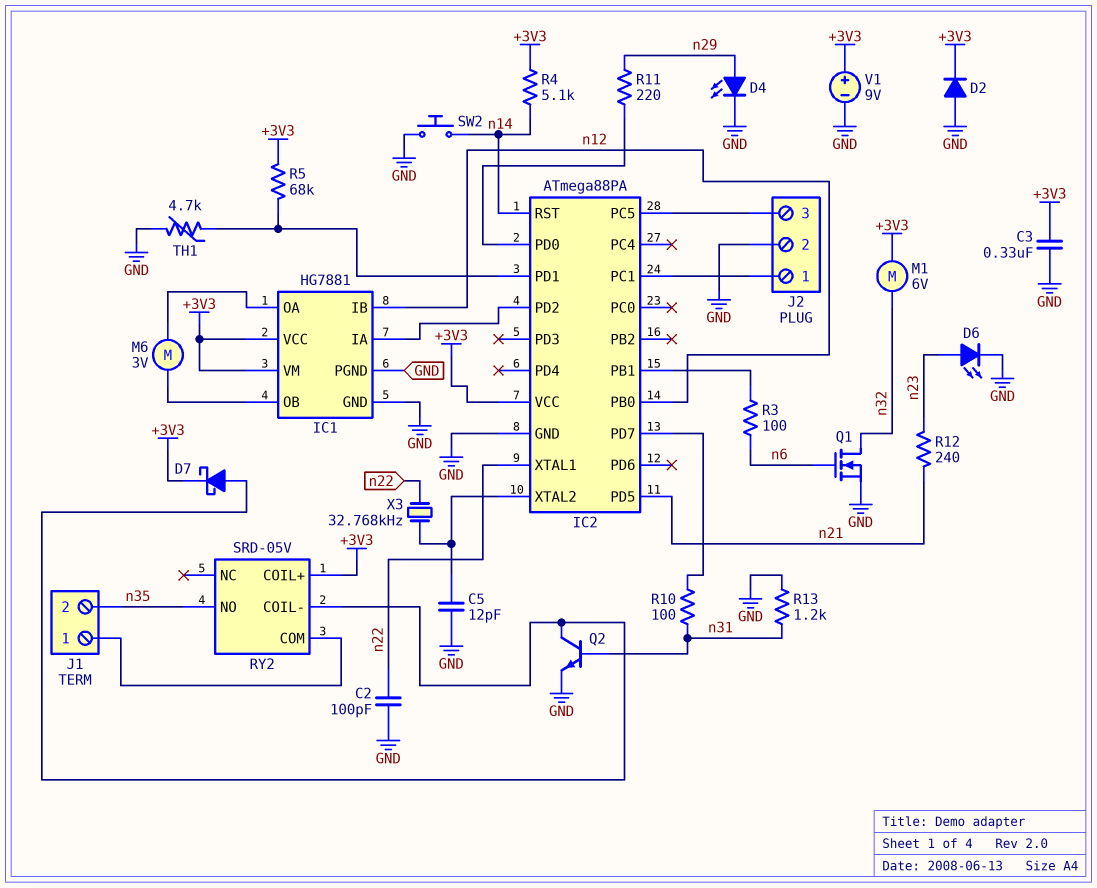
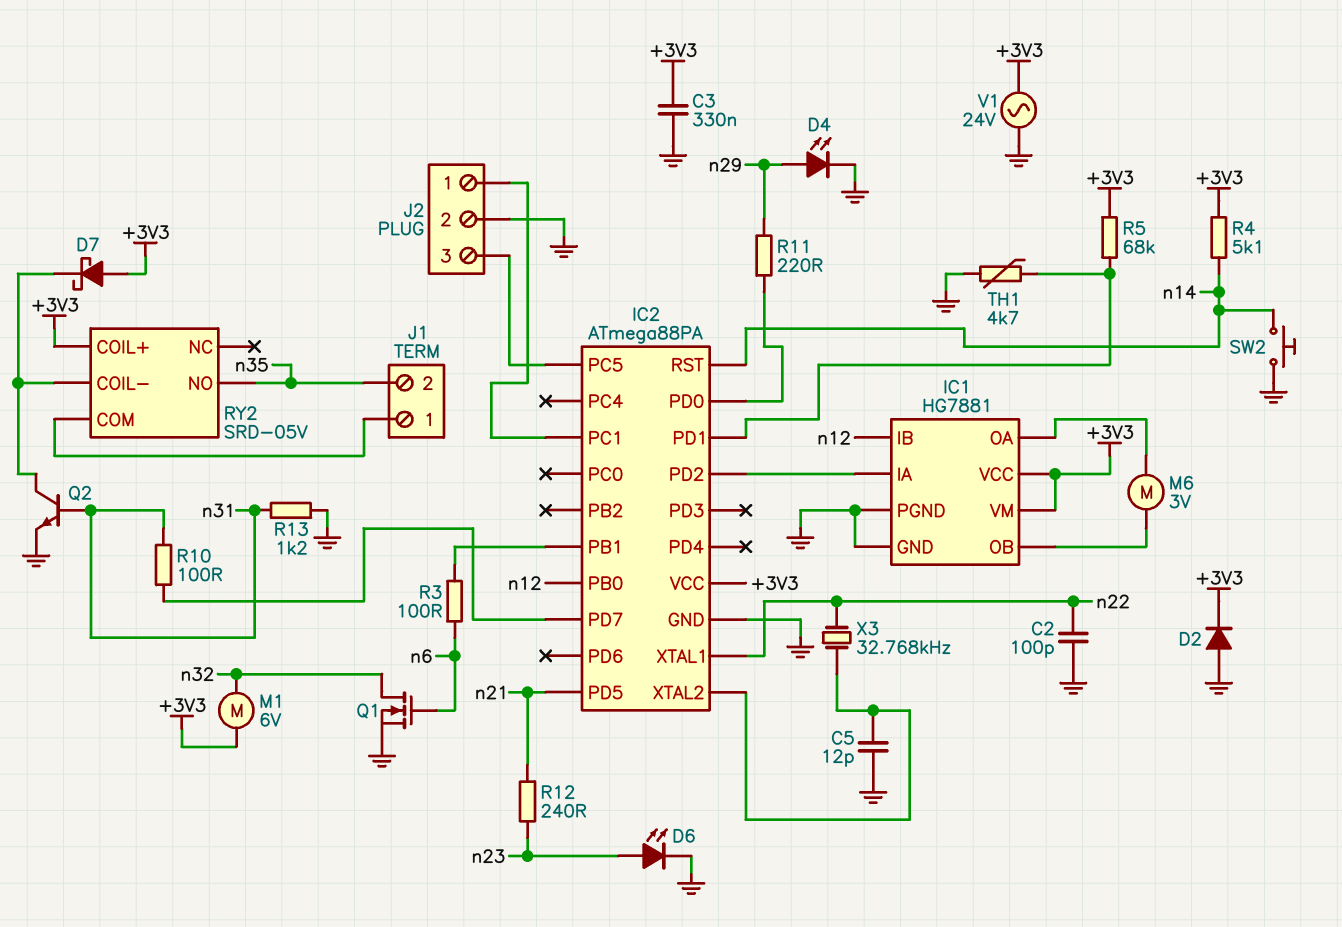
D7: schottky (A RY2/COIL-, K +3V3) -> schottky (A +3V3, K RY2/COIL-)
V1: 9V (plus +3V3, minus GND) -> AC 24V (+3V3, GND)

